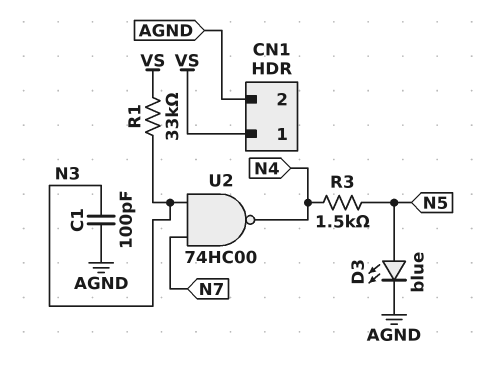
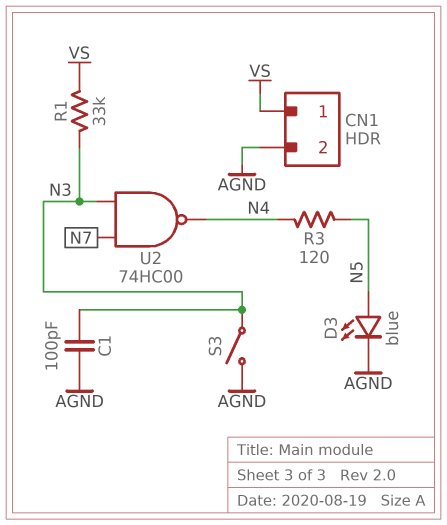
R3: 1.5k (N4, N5) -> 120 (N4, N5)
S3: none -> switch (AGND, N3)

